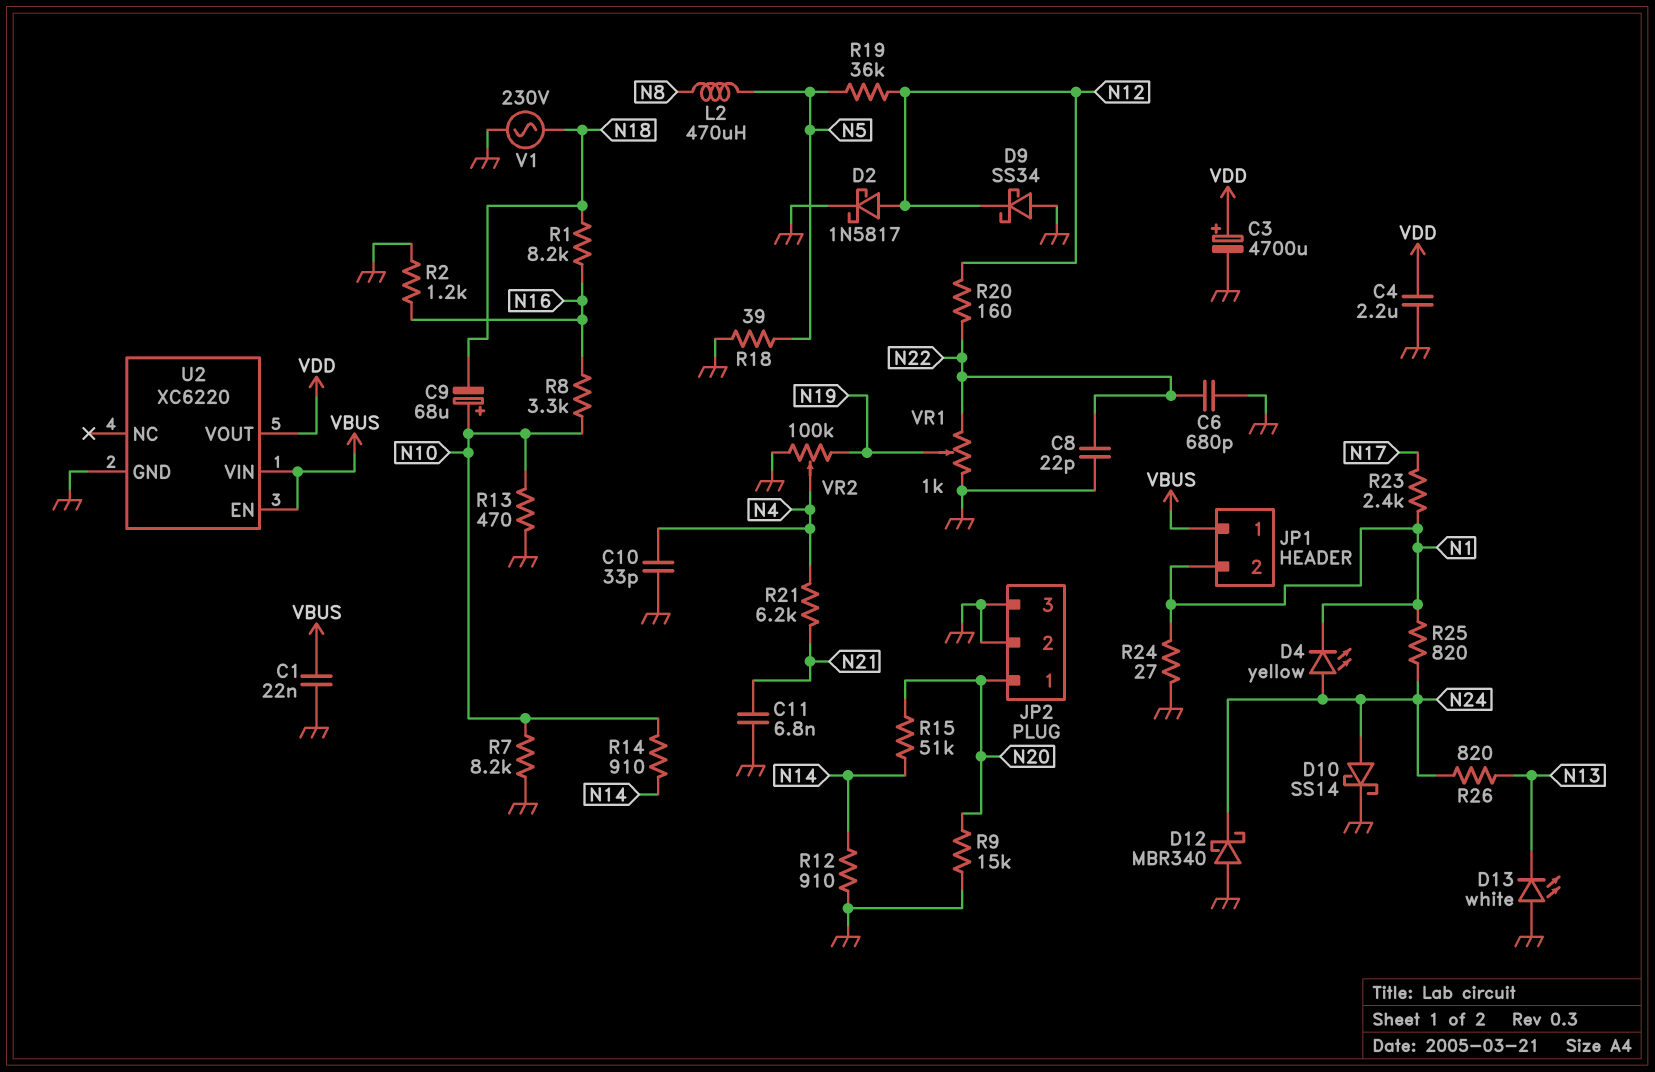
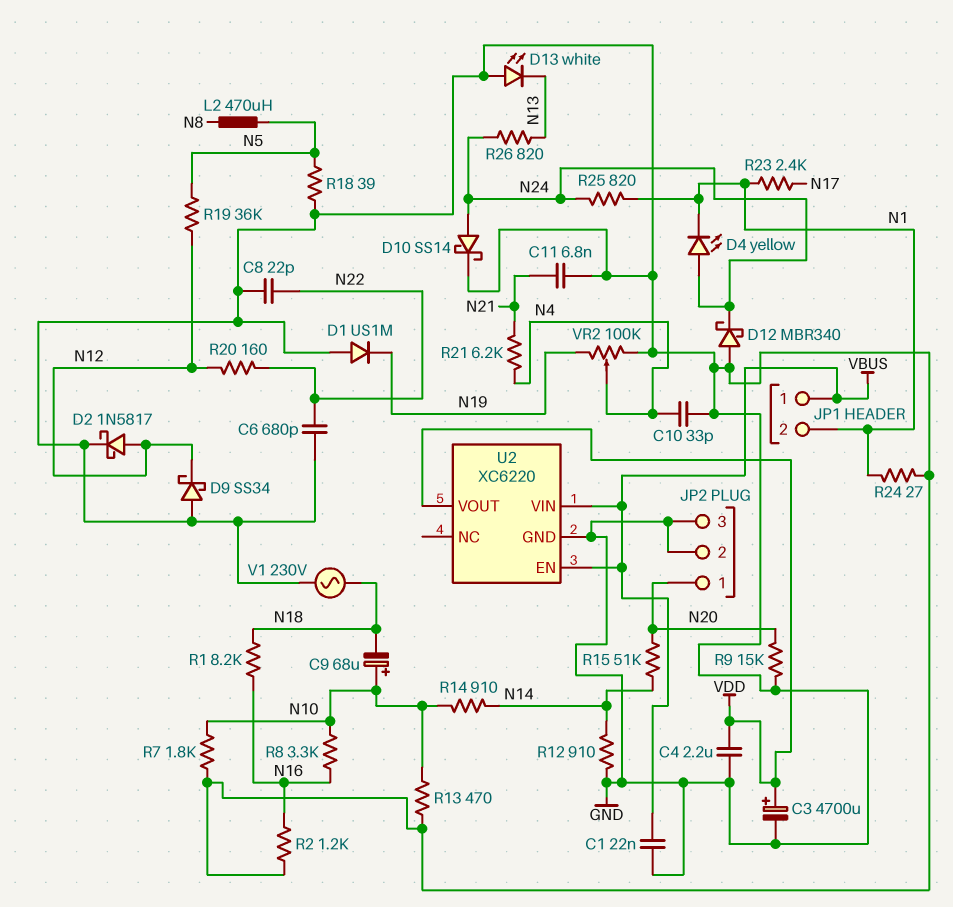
D1: none -> diode US1M (A GND, K N19)
R7: 8.2k (GND, N10) -> 1.8k (GND, N10)
VR1: 1k (GND, N22, wiper N19) -> none

